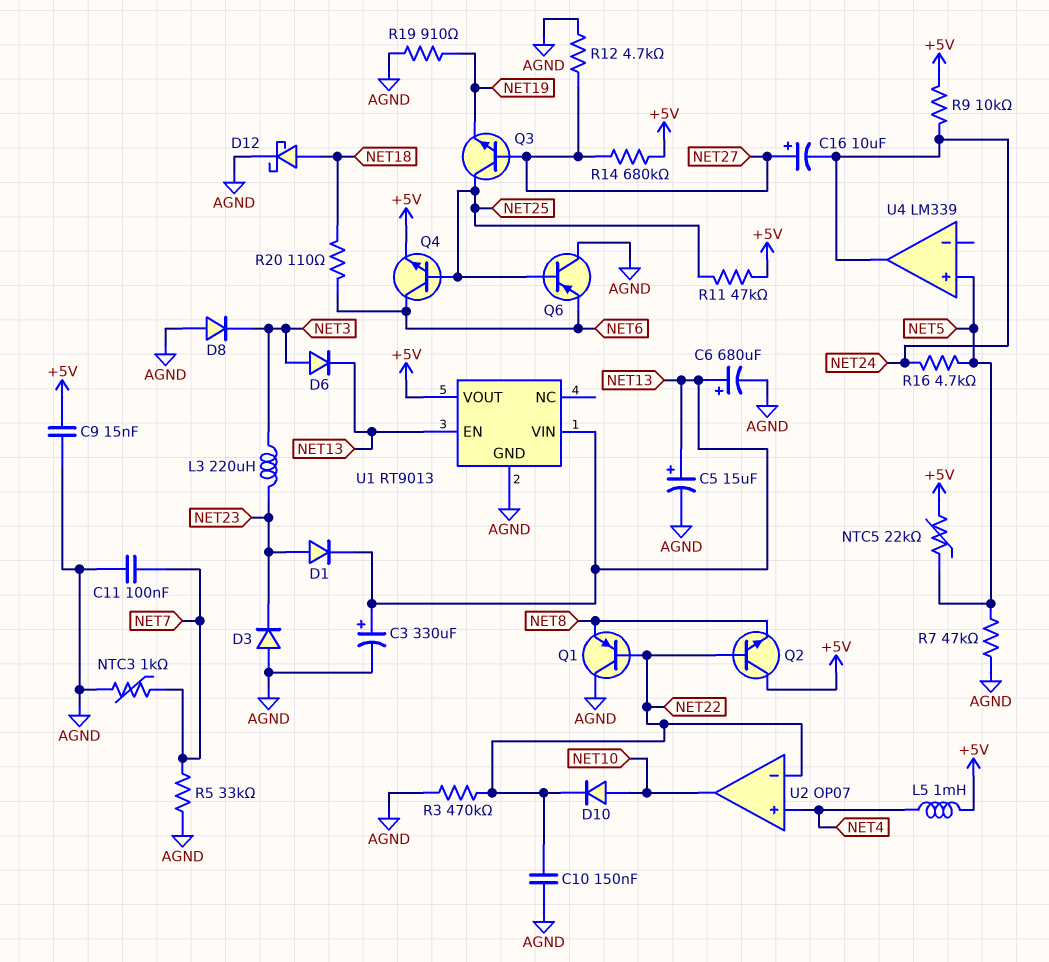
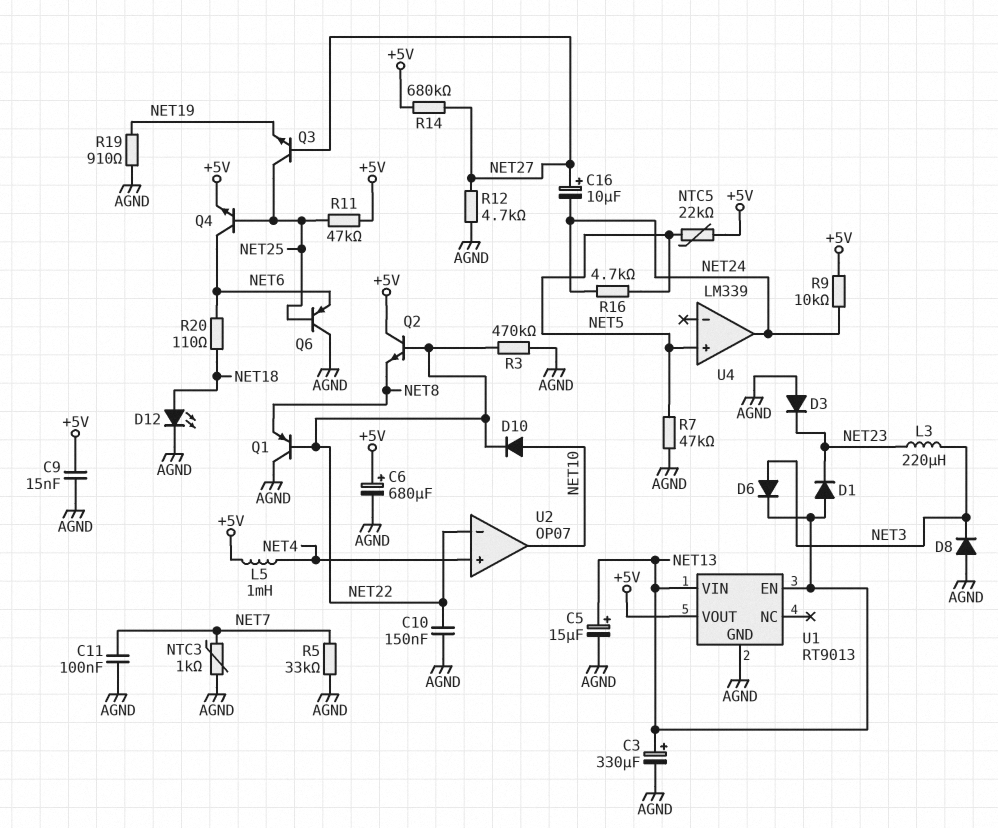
C6: 680uF (plus NET13, minus AGND) -> 680uF (plus +5V, minus AGND)
D1: diode (A NET23, K NET13) -> diode (A NET13, K NET23)
D12: schottky (A NET18, K AGND) -> LED (A NET18, K AGND)

